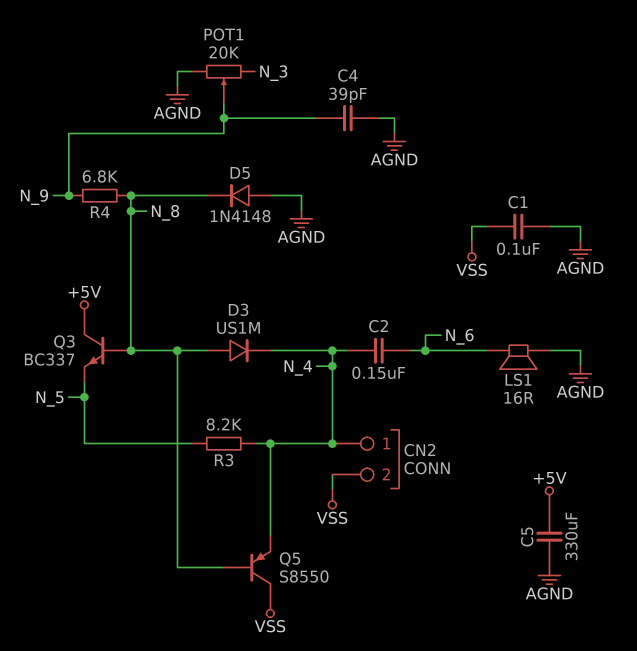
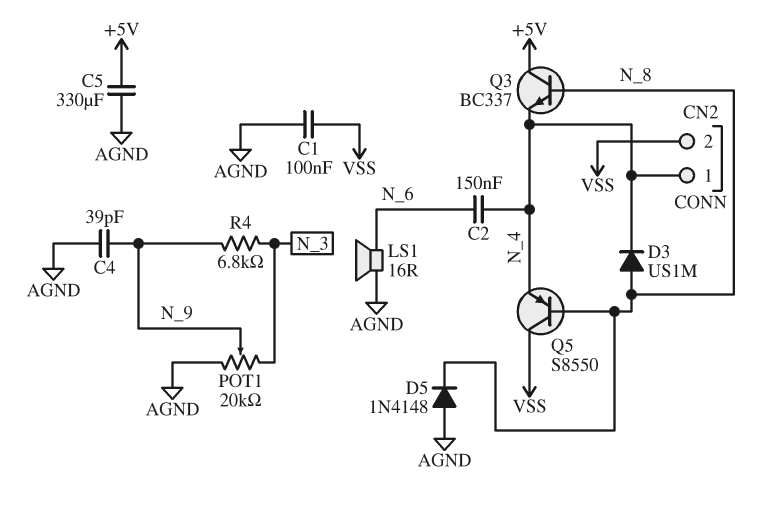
Q3: NPN BC337 (B N_8, C +5V, E N_5) -> NPN BC337 (B N_8, C +5V, E N_4)
R3: 8.2k (N_4, N_5) -> none
R4: 6.8k (N_8, N_9) -> 6.8k (N_3, N_9)

